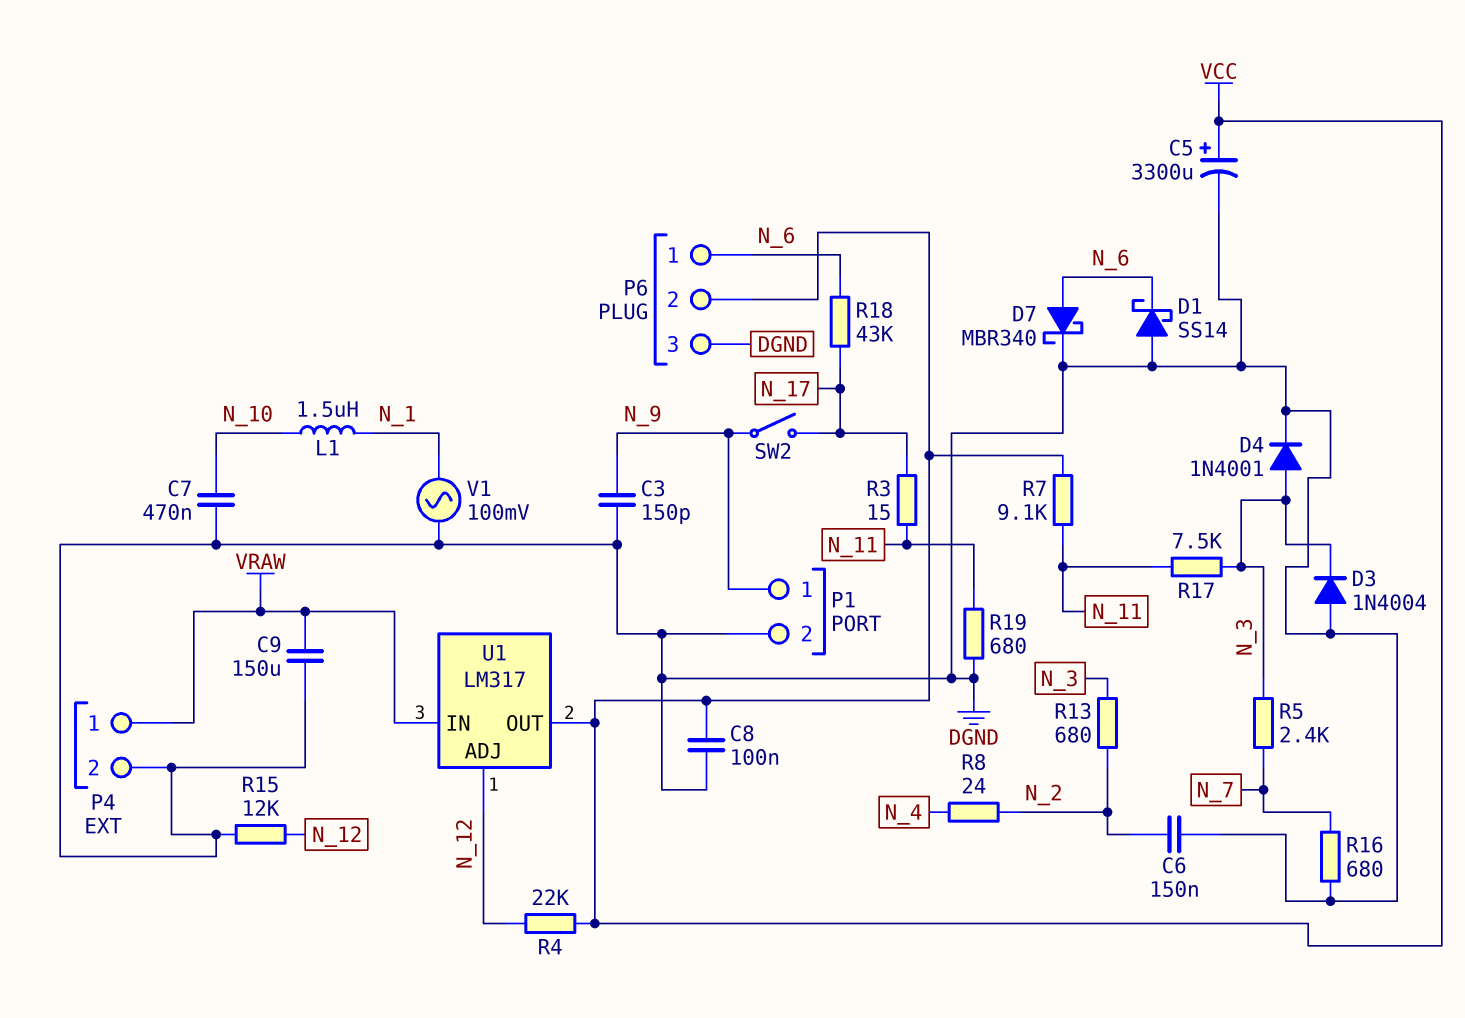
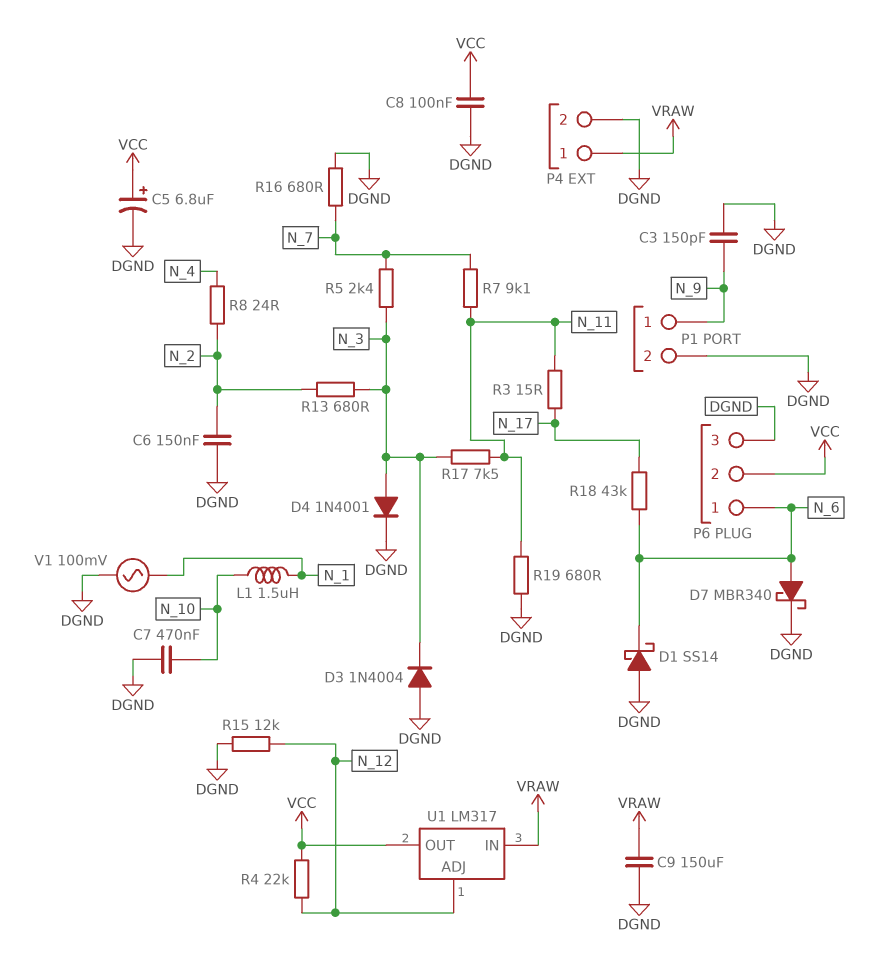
C5: 3300uF (plus VCC, minus DGND) -> 6.8uF (plus VCC, minus DGND)
R7: 9.1k (N_11, VCC) -> 9.1k (N_7, N_11)
SW2: switch (N_9, N_17) -> none

